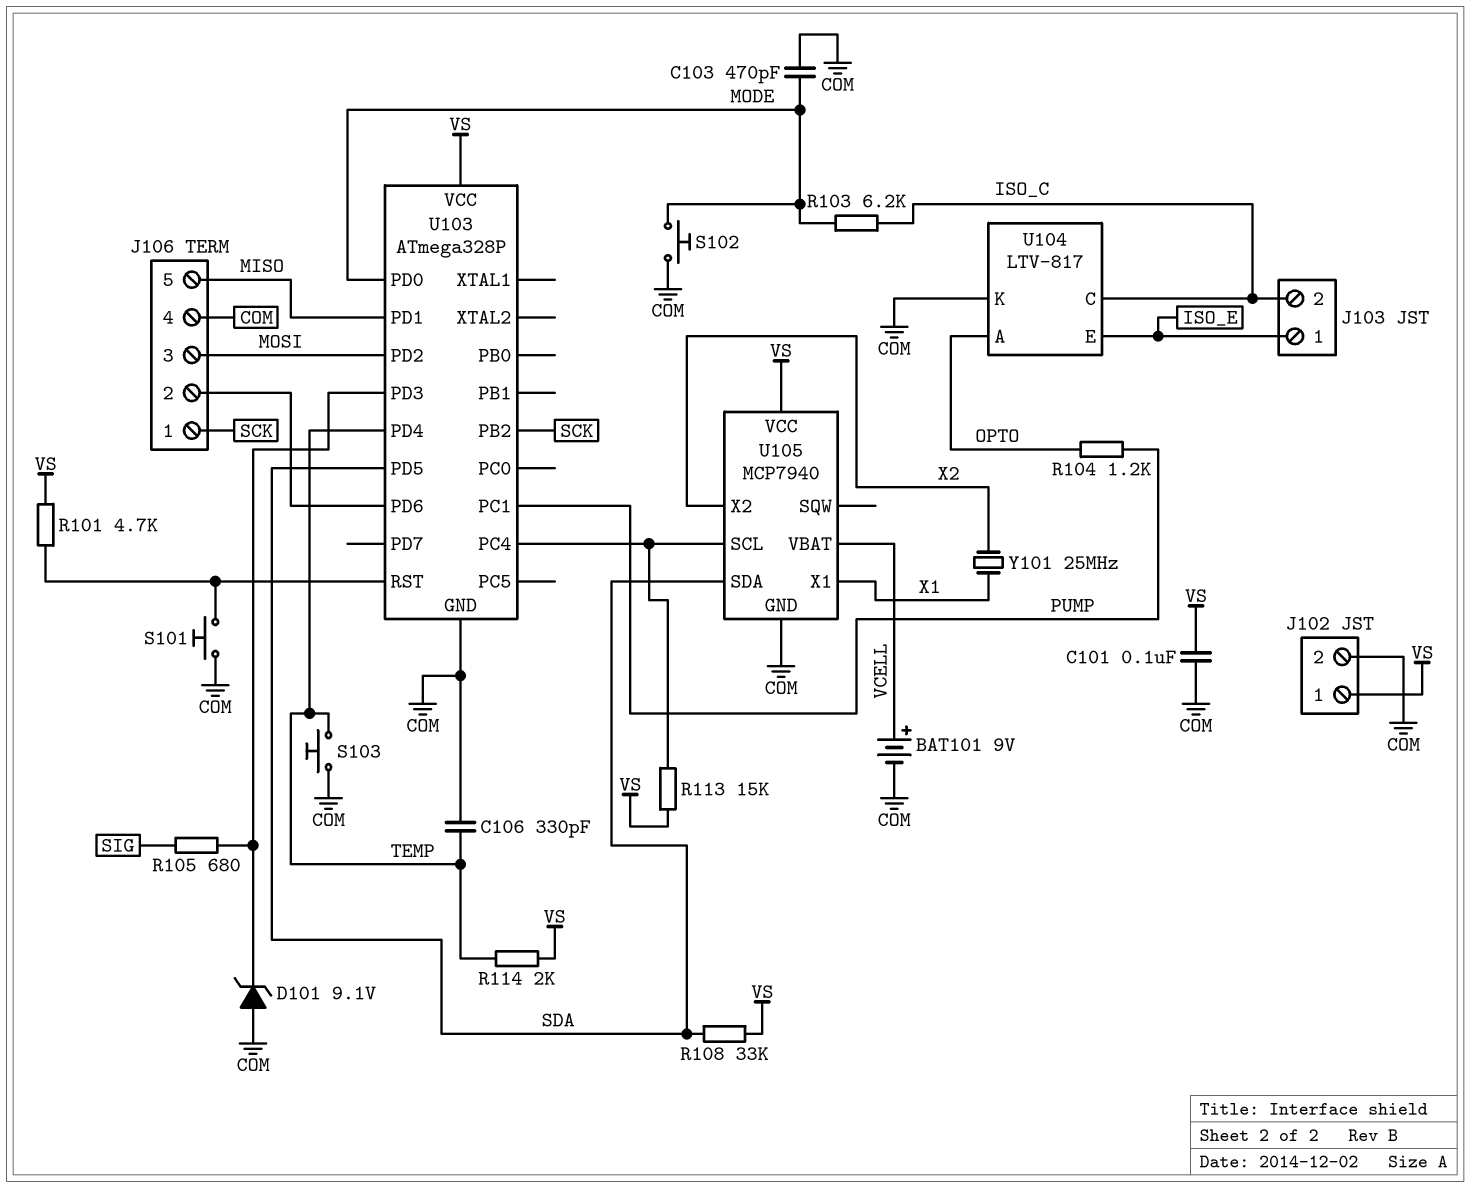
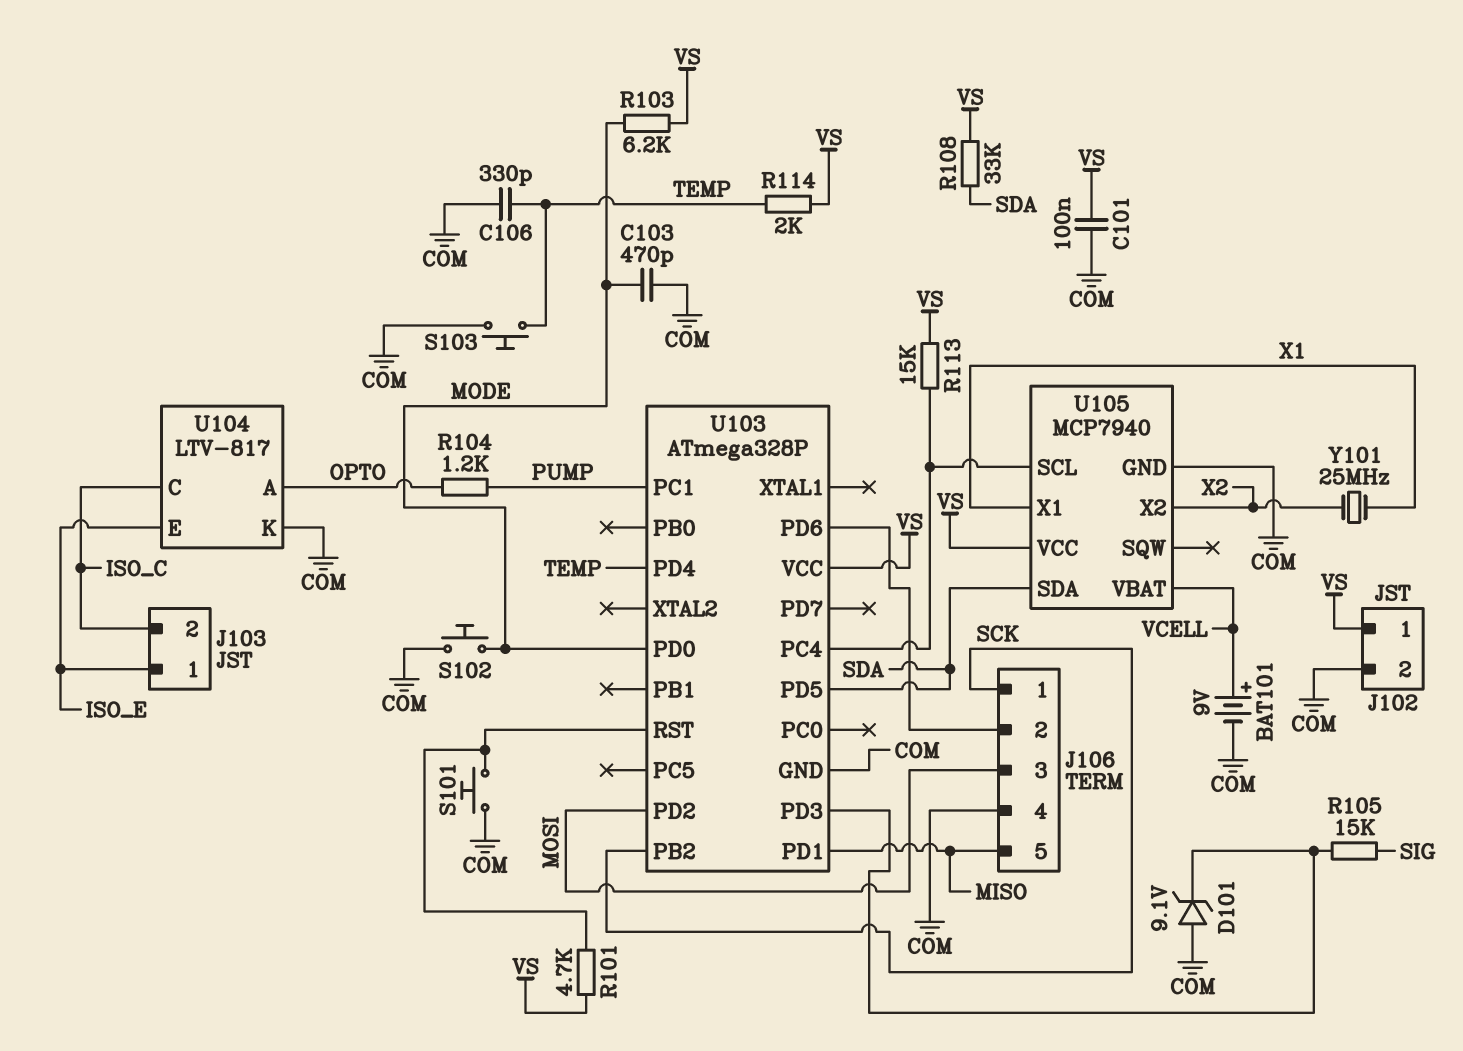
R103: 6.2k (ISO_C, MODE) -> 6.2k (MODE, VS)
R105: 680 (SIG, U103/PD3) -> 15k (SIG, U103/PD3)

